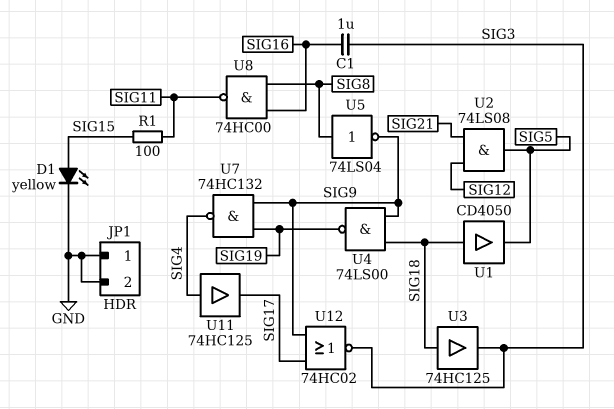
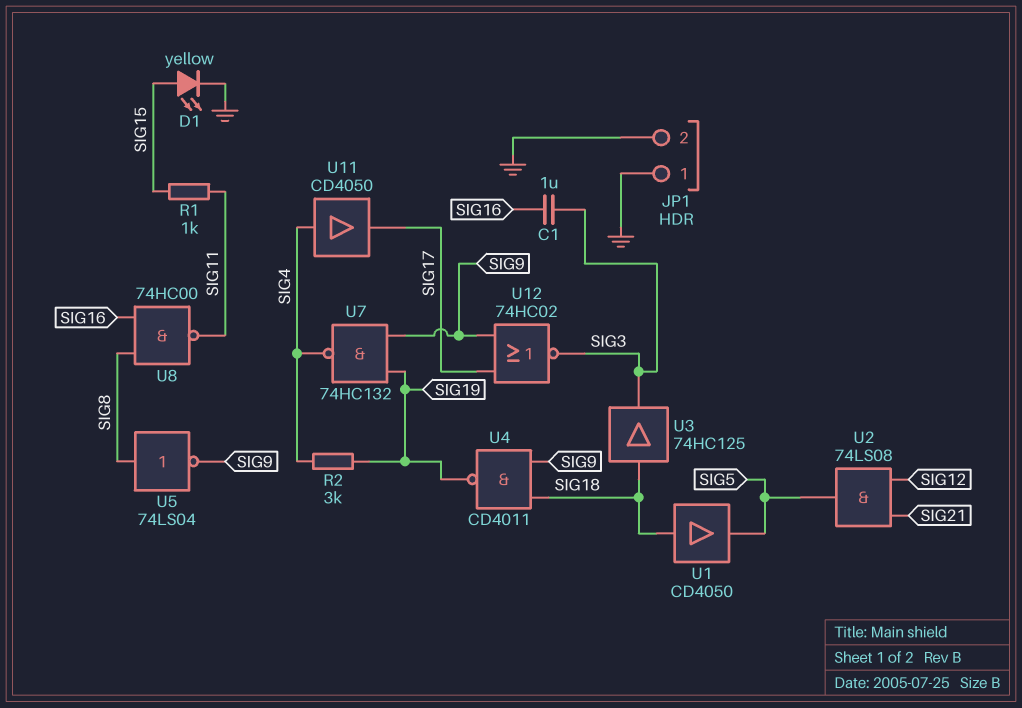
R1: 100 (SIG11, SIG15) -> 1k (SIG11, SIG15)
R2: none -> 3k (SIG4, SIG19)
U4: NAND 74LS00 (in SIG9, in SIG18, out SIG19) -> NAND CD4011 (in SIG9, in SIG18, out SIG19)
U11: buffer 74HC125 (in SIG4, out SIG17) -> buffer CD4050 (in SIG4, out SIG17)

